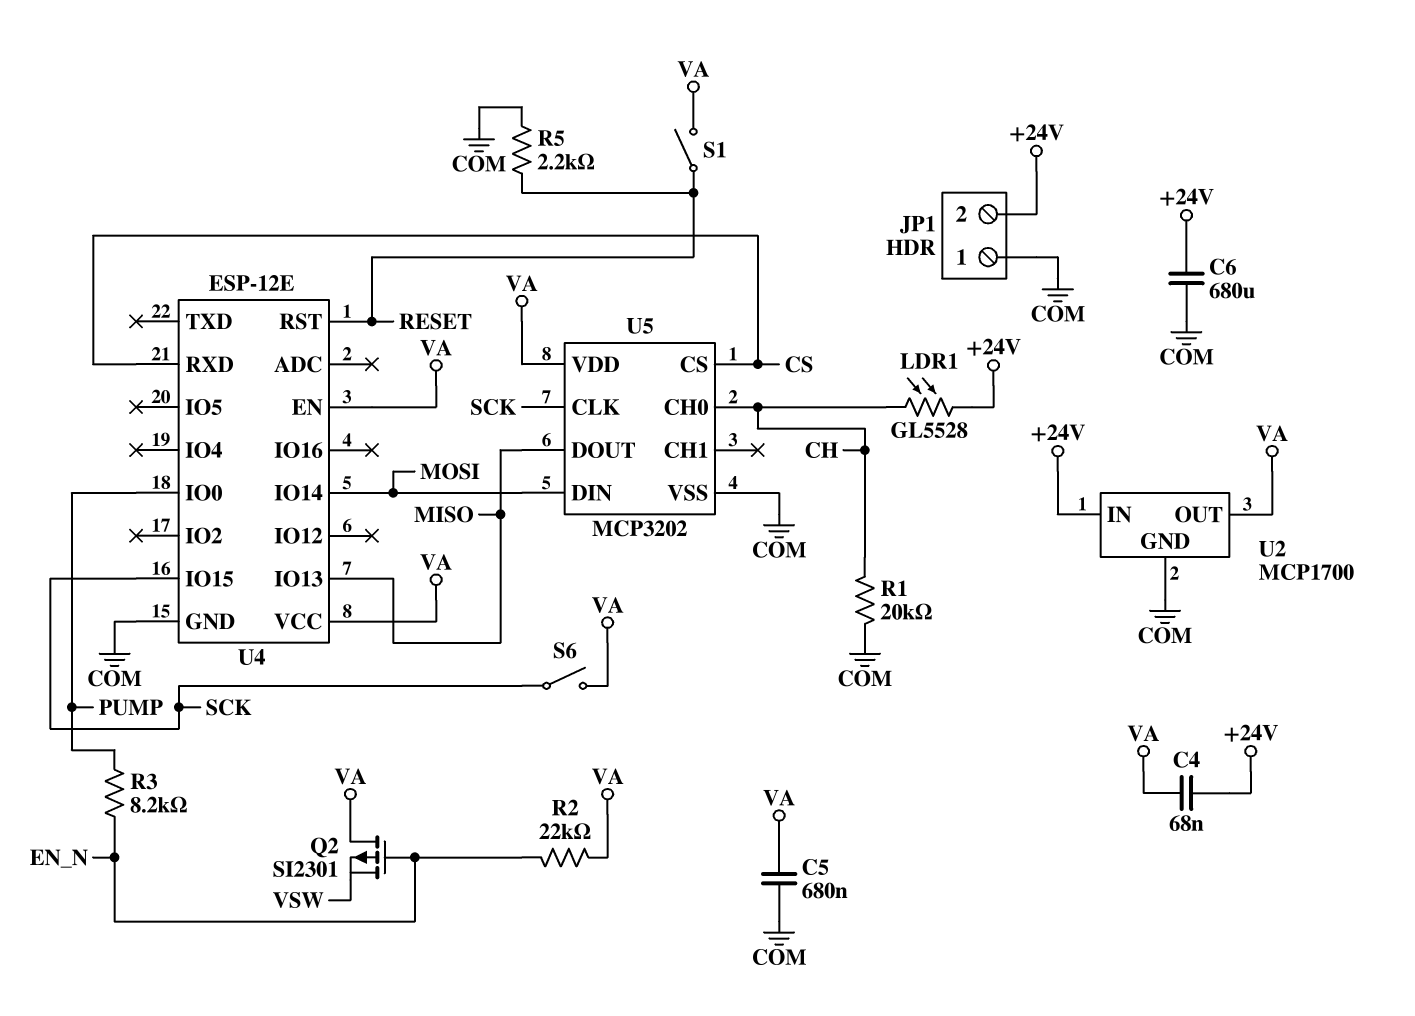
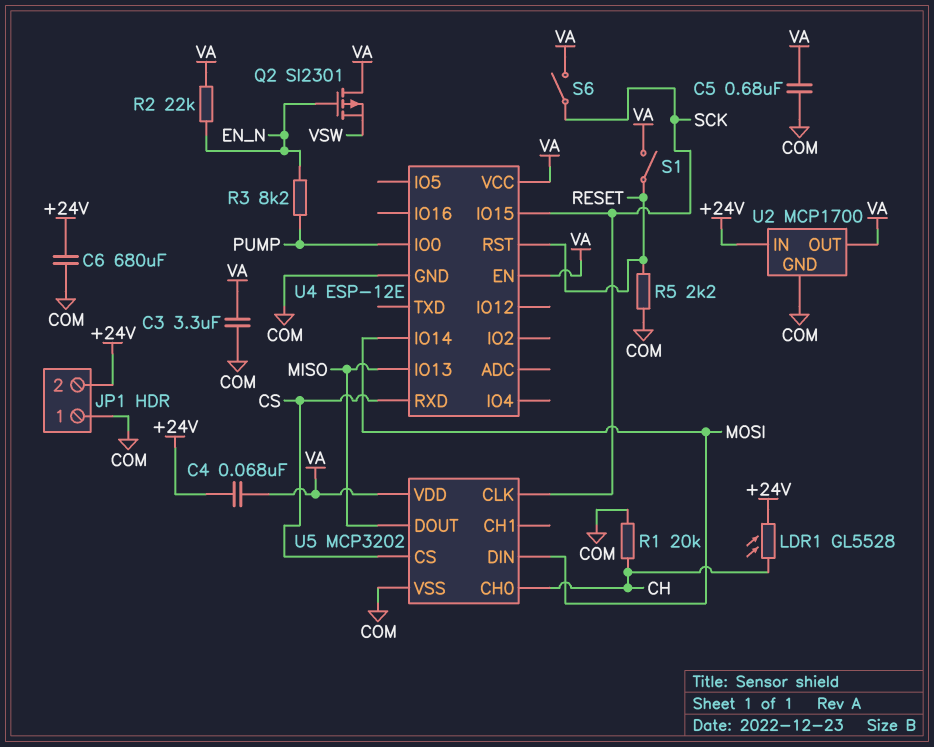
C3: none -> 3.3uF (COM, VA)

